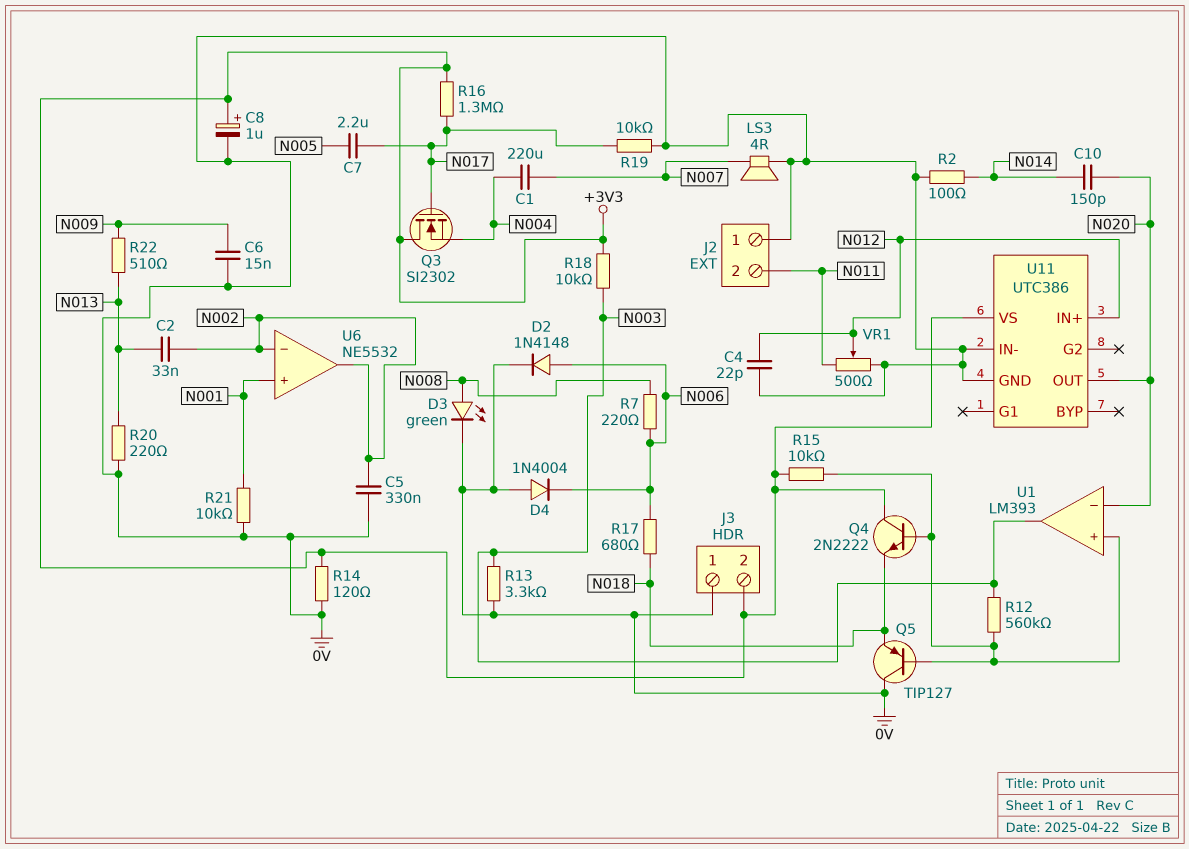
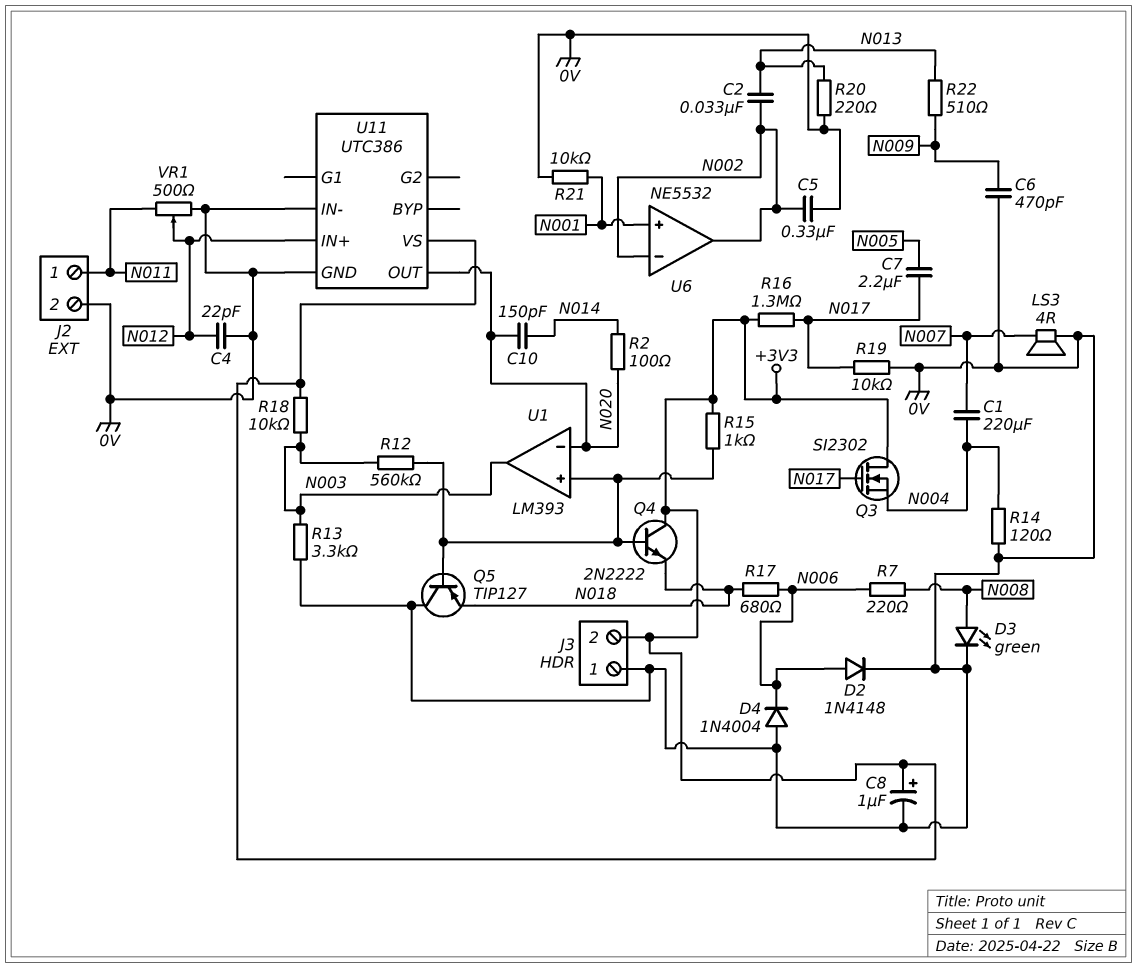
C6: 15nF (0V, N009) -> 470pF (0V, N009)
J2 pin 1: 0V -> N011
J2 pin 2: N011 -> 0V
R2: 100 (0V, N014) -> 100 (N014, N020)
R14: 120 (+3V3, 0V) -> 120 (0V, N004)
R15: 10k (+3V3, U1/in+) -> 1k (+3V3, U1/in+)

